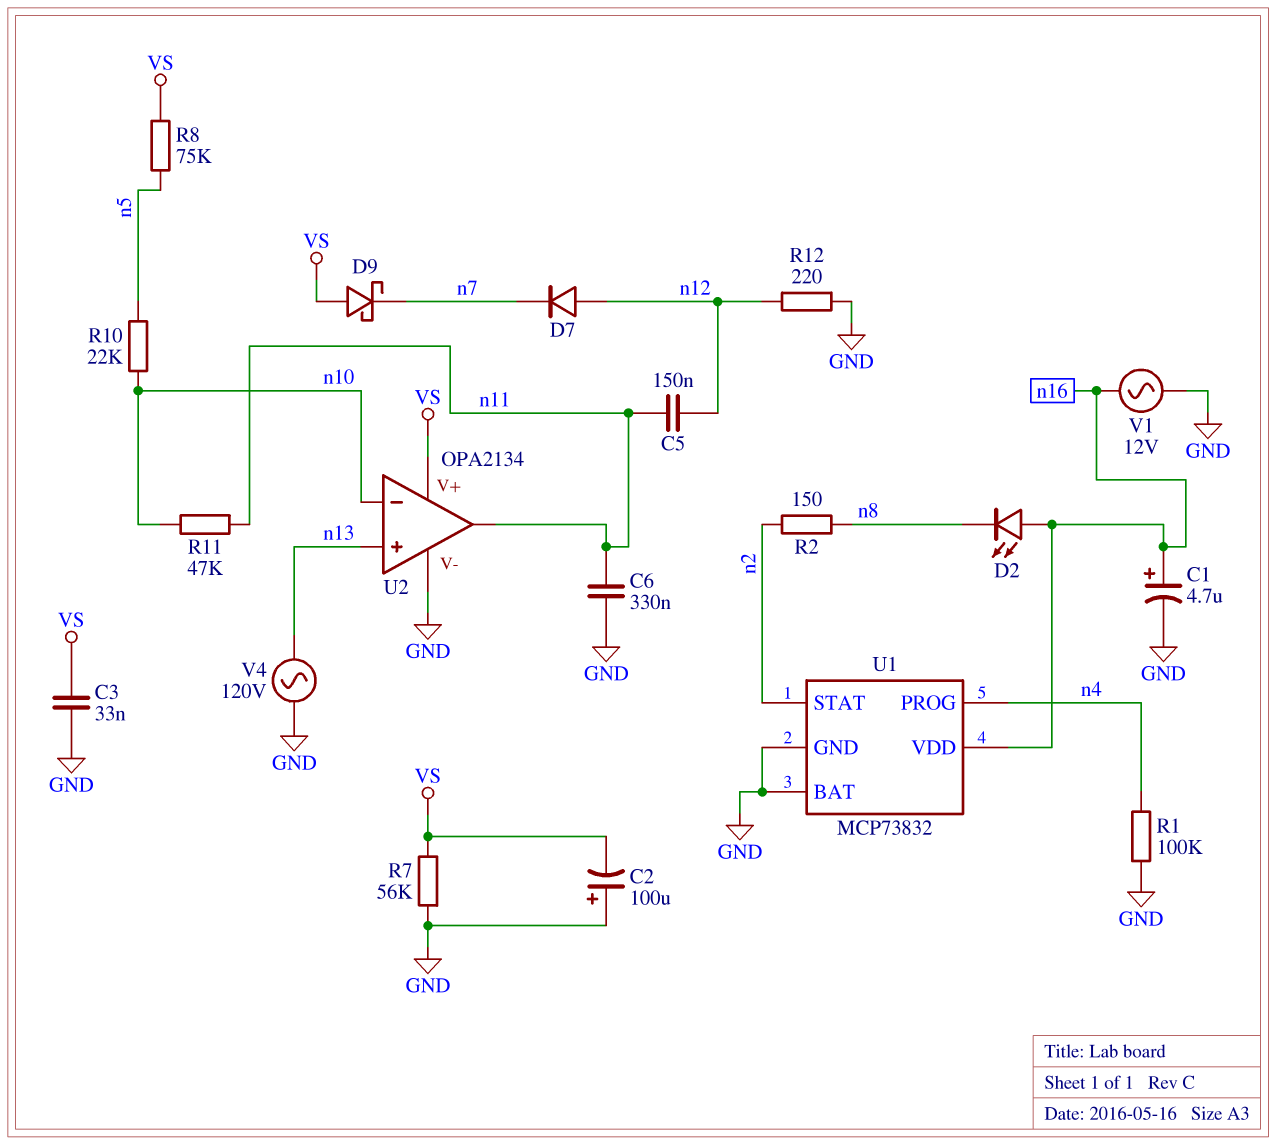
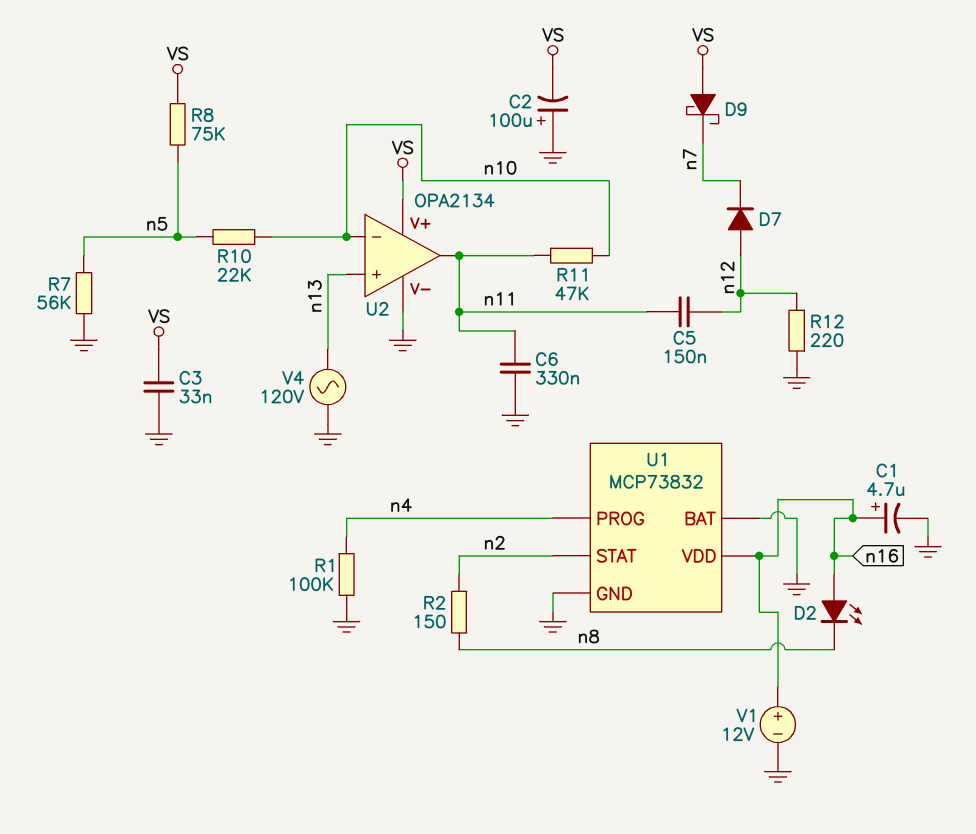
R7: 56k (GND, VS) -> 56k (GND, n5)
V1: AC 12V (GND, n16) -> 12V (plus n16, minus GND)

